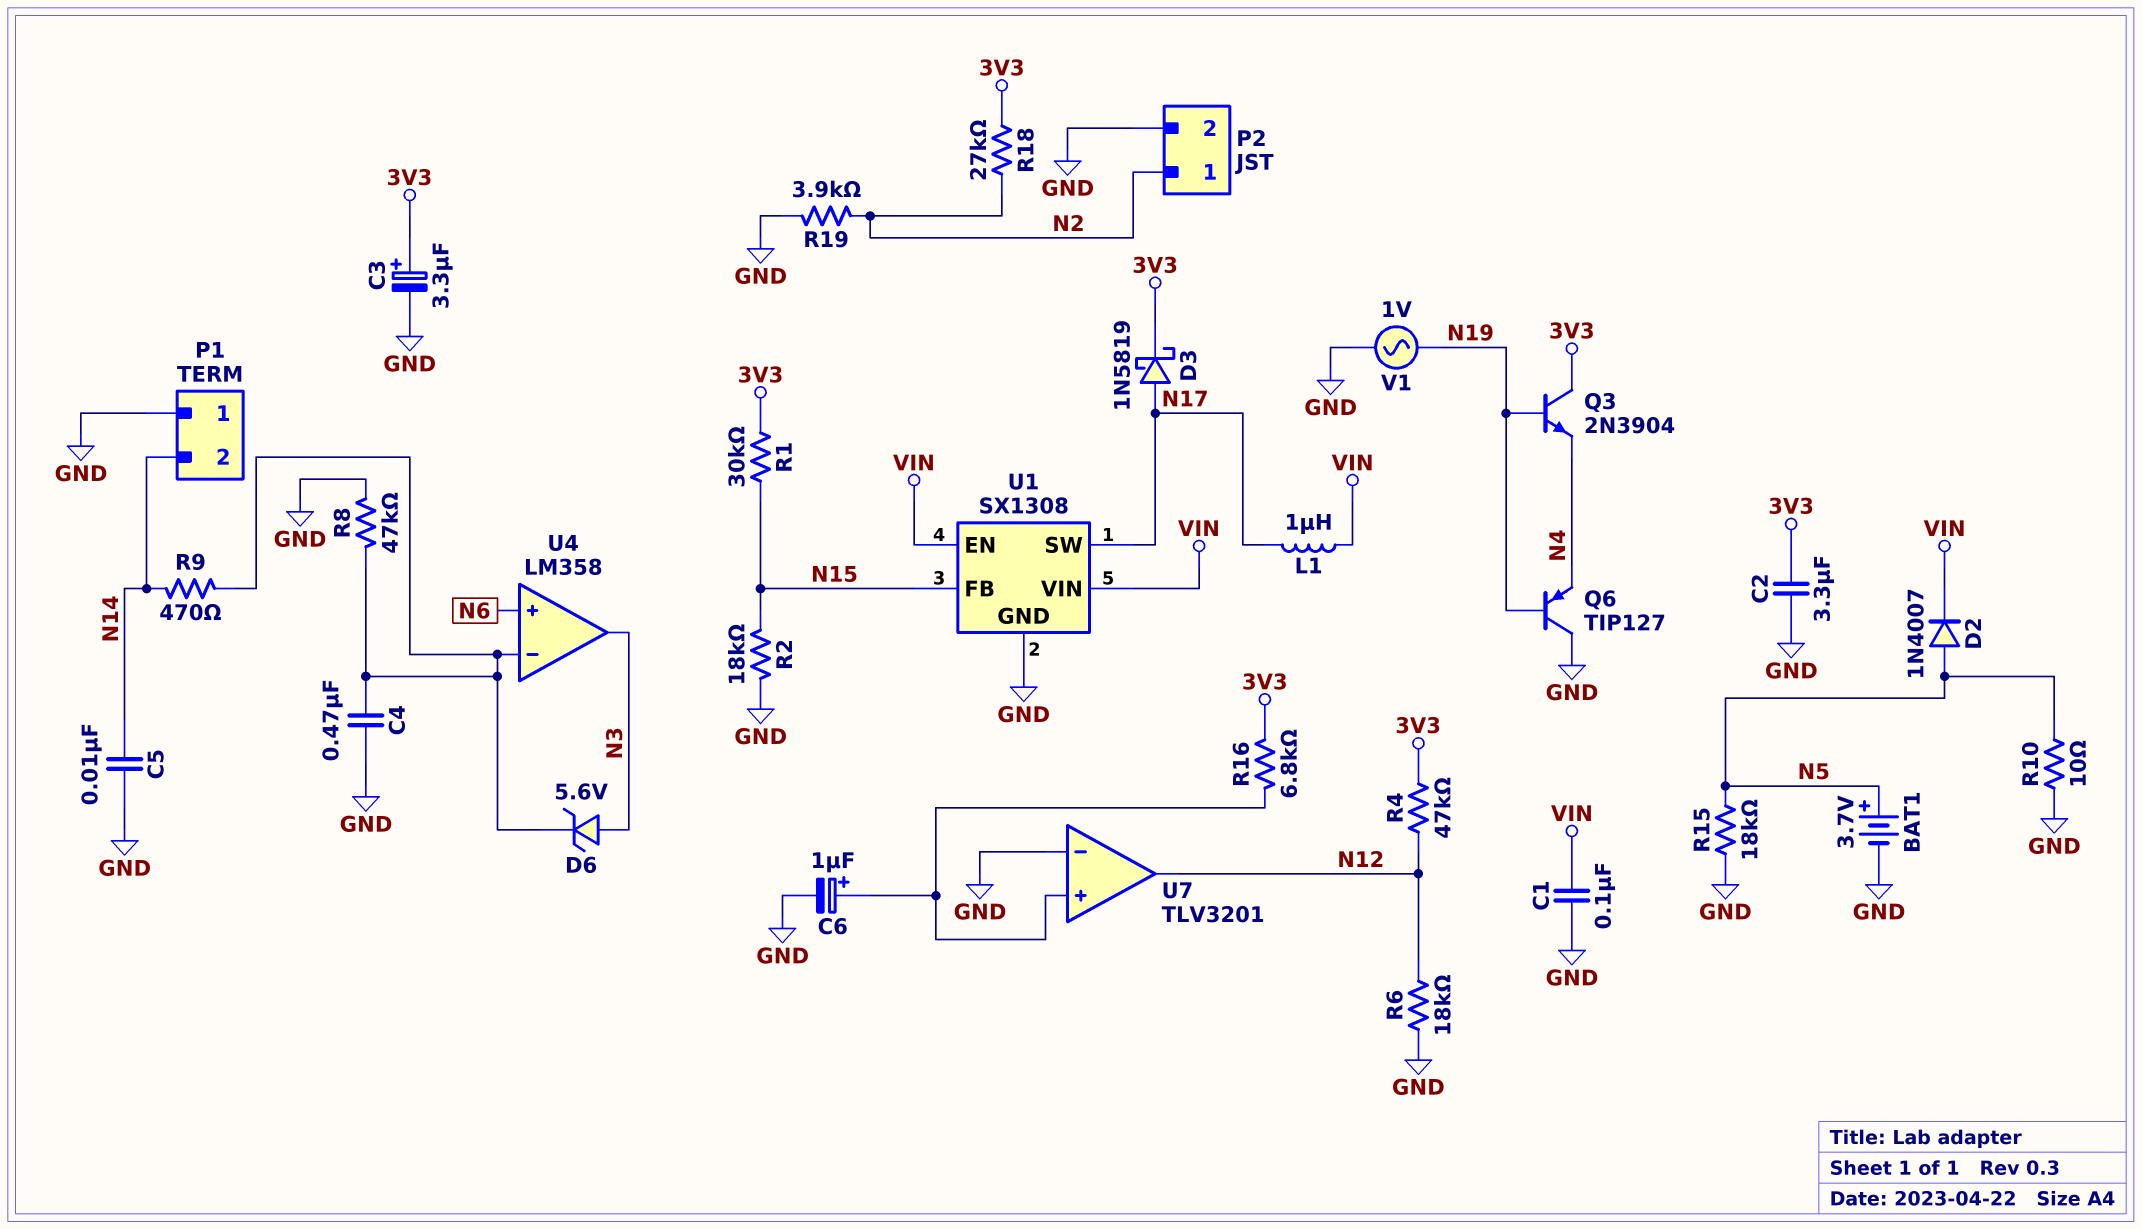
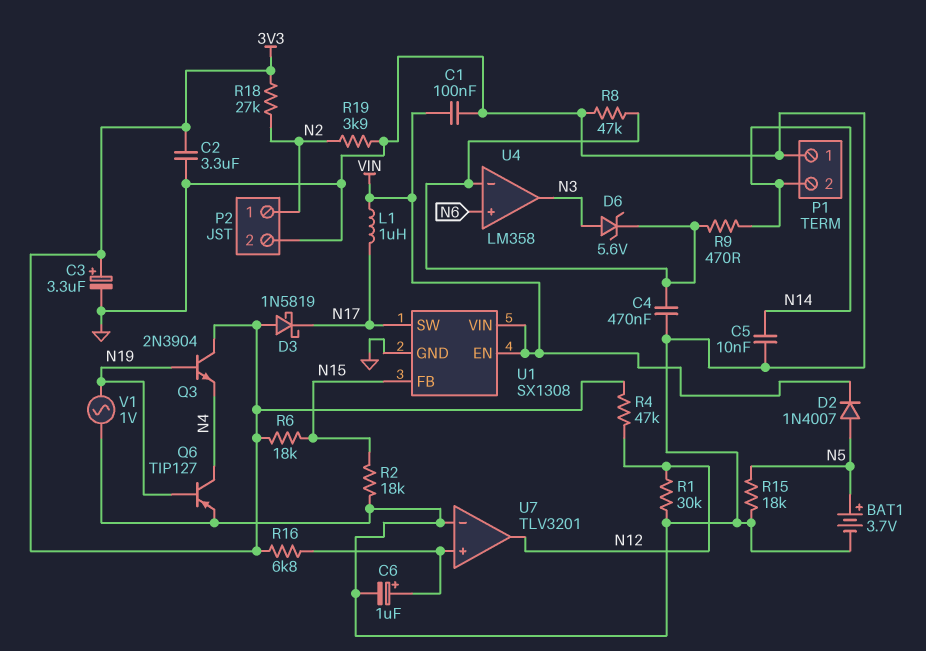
D3: schottky 1N5819 (A N17, K 3V3) -> schottky 1N5819 (A 3V3, K N17)
Q6: PNP TIP127 (B N19, C GND, E N4) -> PNP TIP127 (B N19, C N4, E GND)
R1: 30k (3V3, N15) -> 30k (GND, N12)
R6: 18k (GND, N12) -> 18k (3V3, N15)
R10: 10 (GND, N5) -> none

